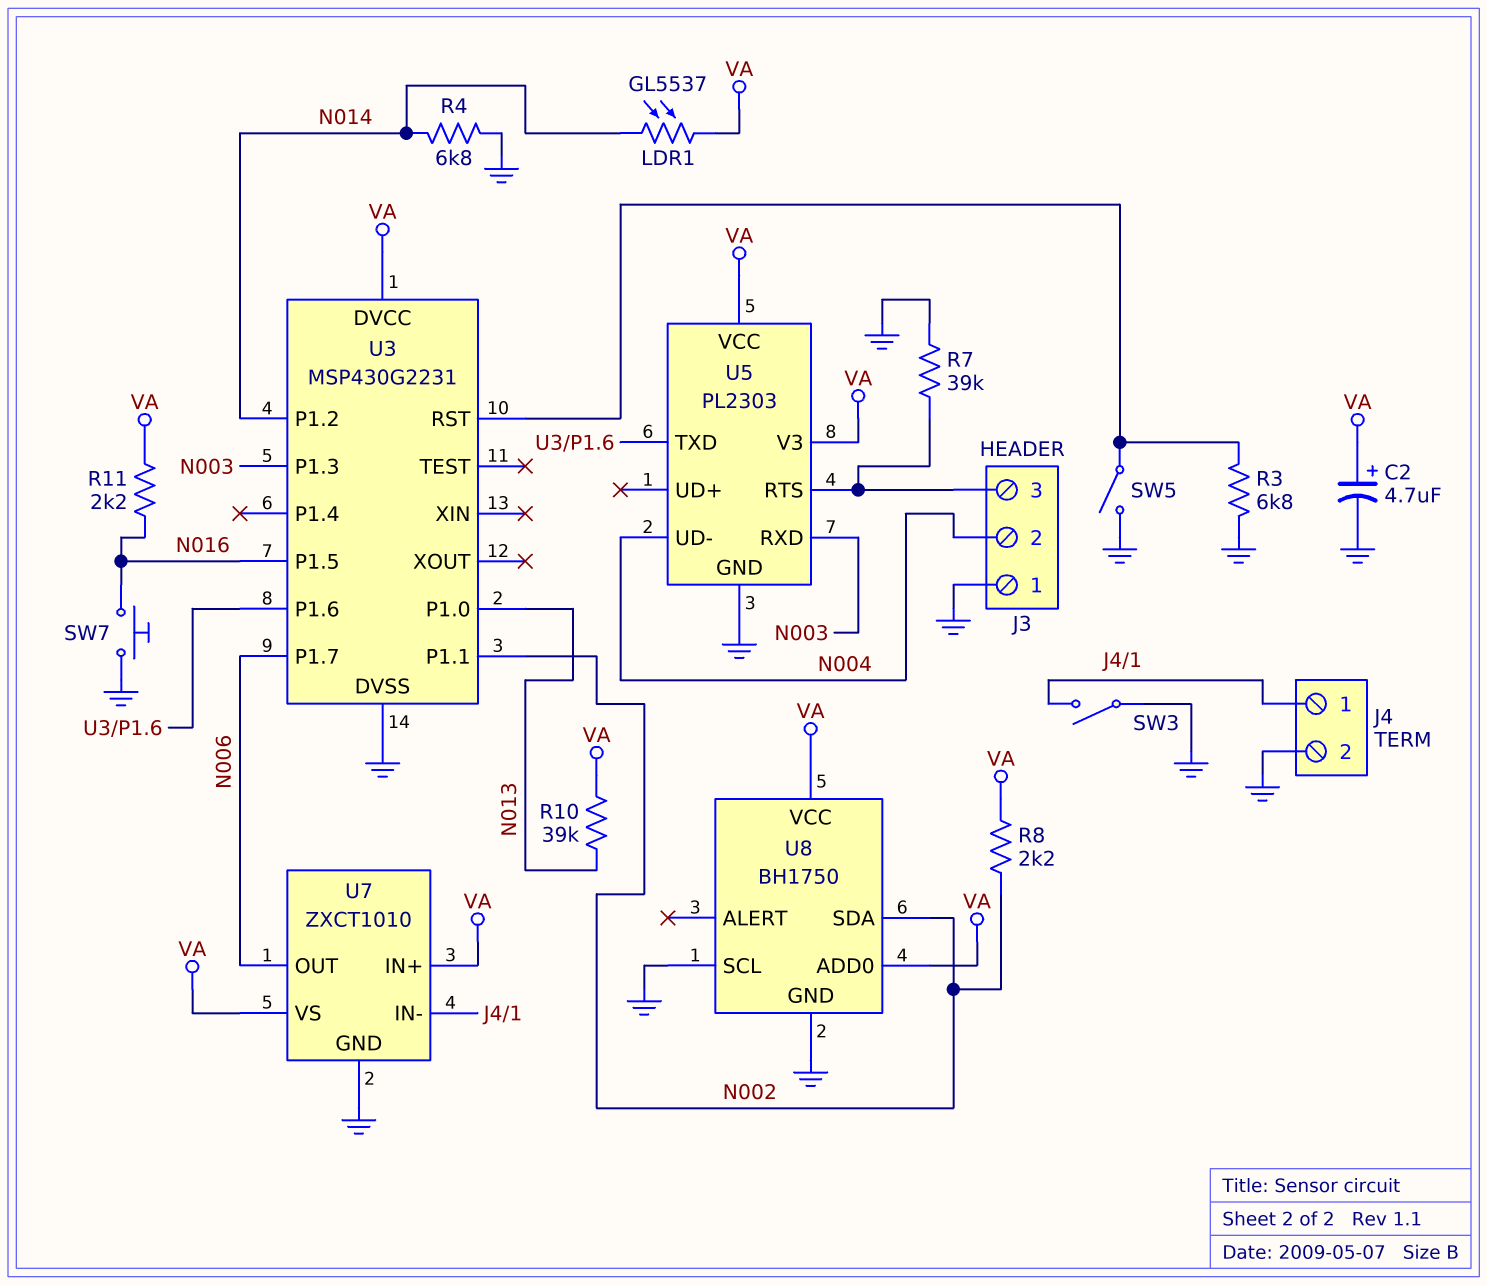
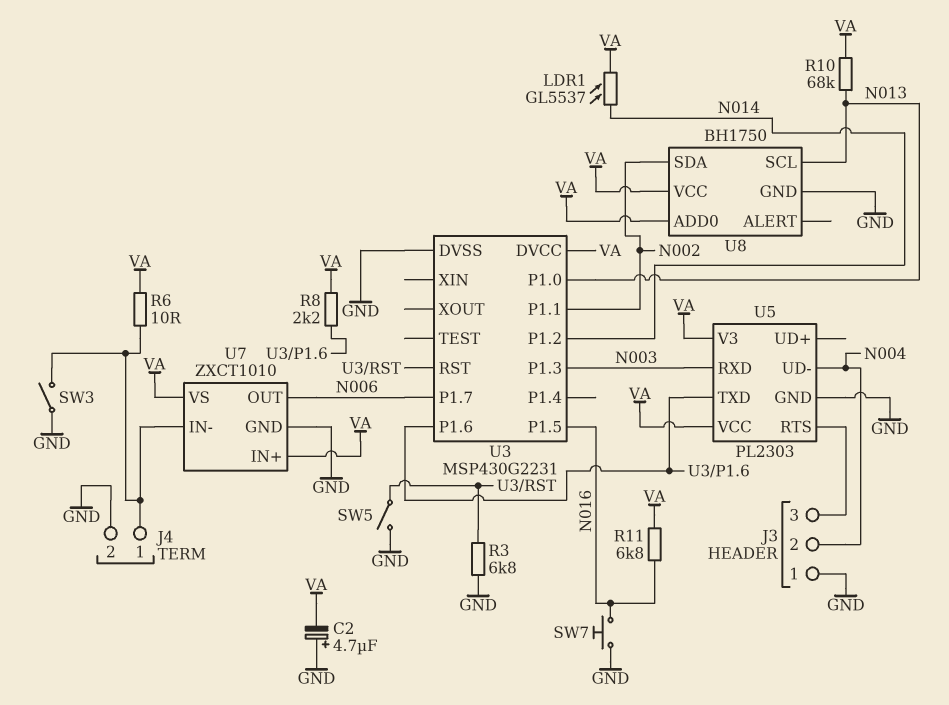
C2: 4.7uF (plus VA, minus GND) -> 4.7uF (plus GND, minus VA)
R4: 6.8k (GND, N014) -> none
R6: none -> 10 (J4/1, VA)
R7: 39k (GND, J3/3) -> none
R8: 2.2k (N002, VA) -> 2.2k (U3/P1.6, VA)
R10: 39k (N013, VA) -> 68k (N013, VA)
R11: 2.2k (N016, VA) -> 6.8k (N016, VA)
U8 pin SCL: GND -> N013

